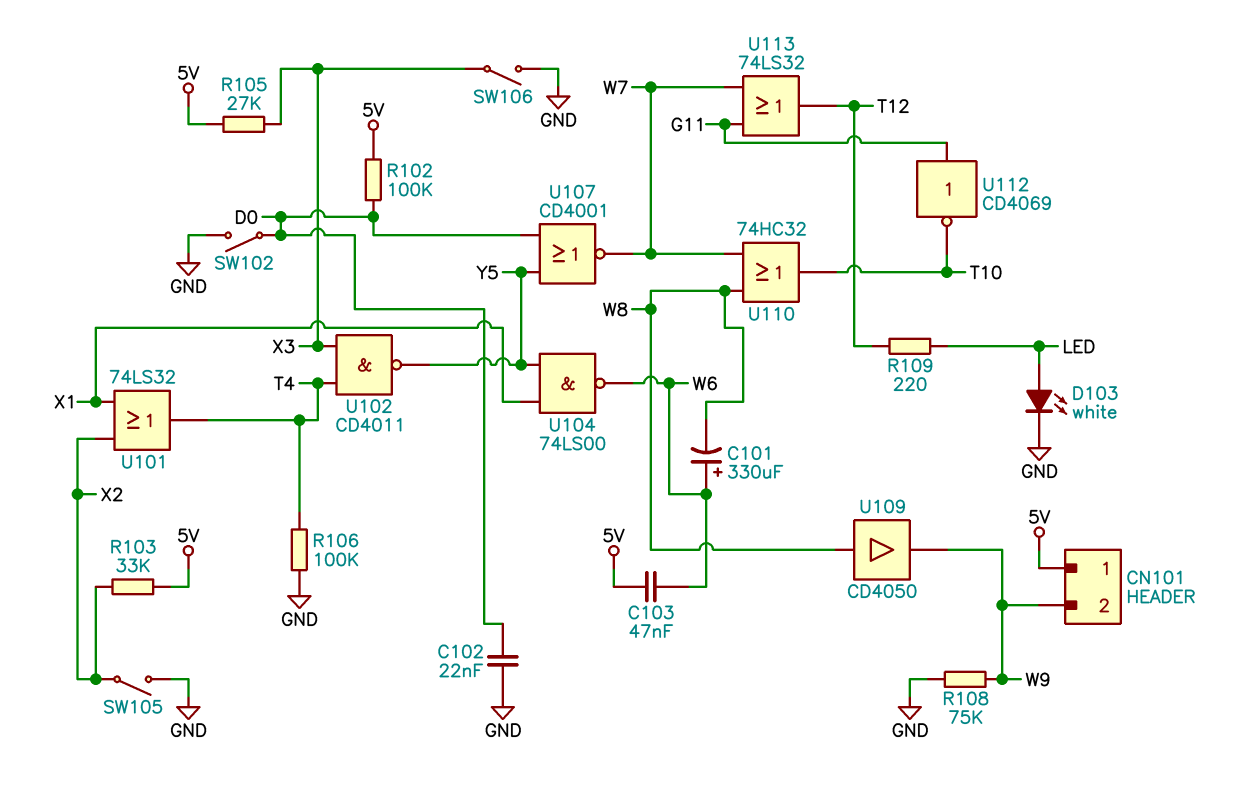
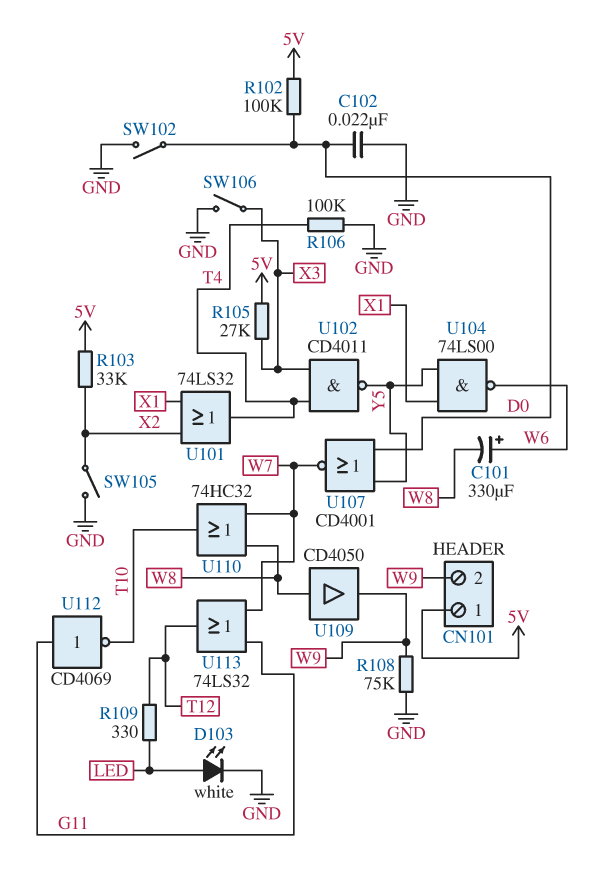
C103: 47nF (5V, W6) -> none
R109: 220 (LED, T12) -> 330 (LED, T12)

